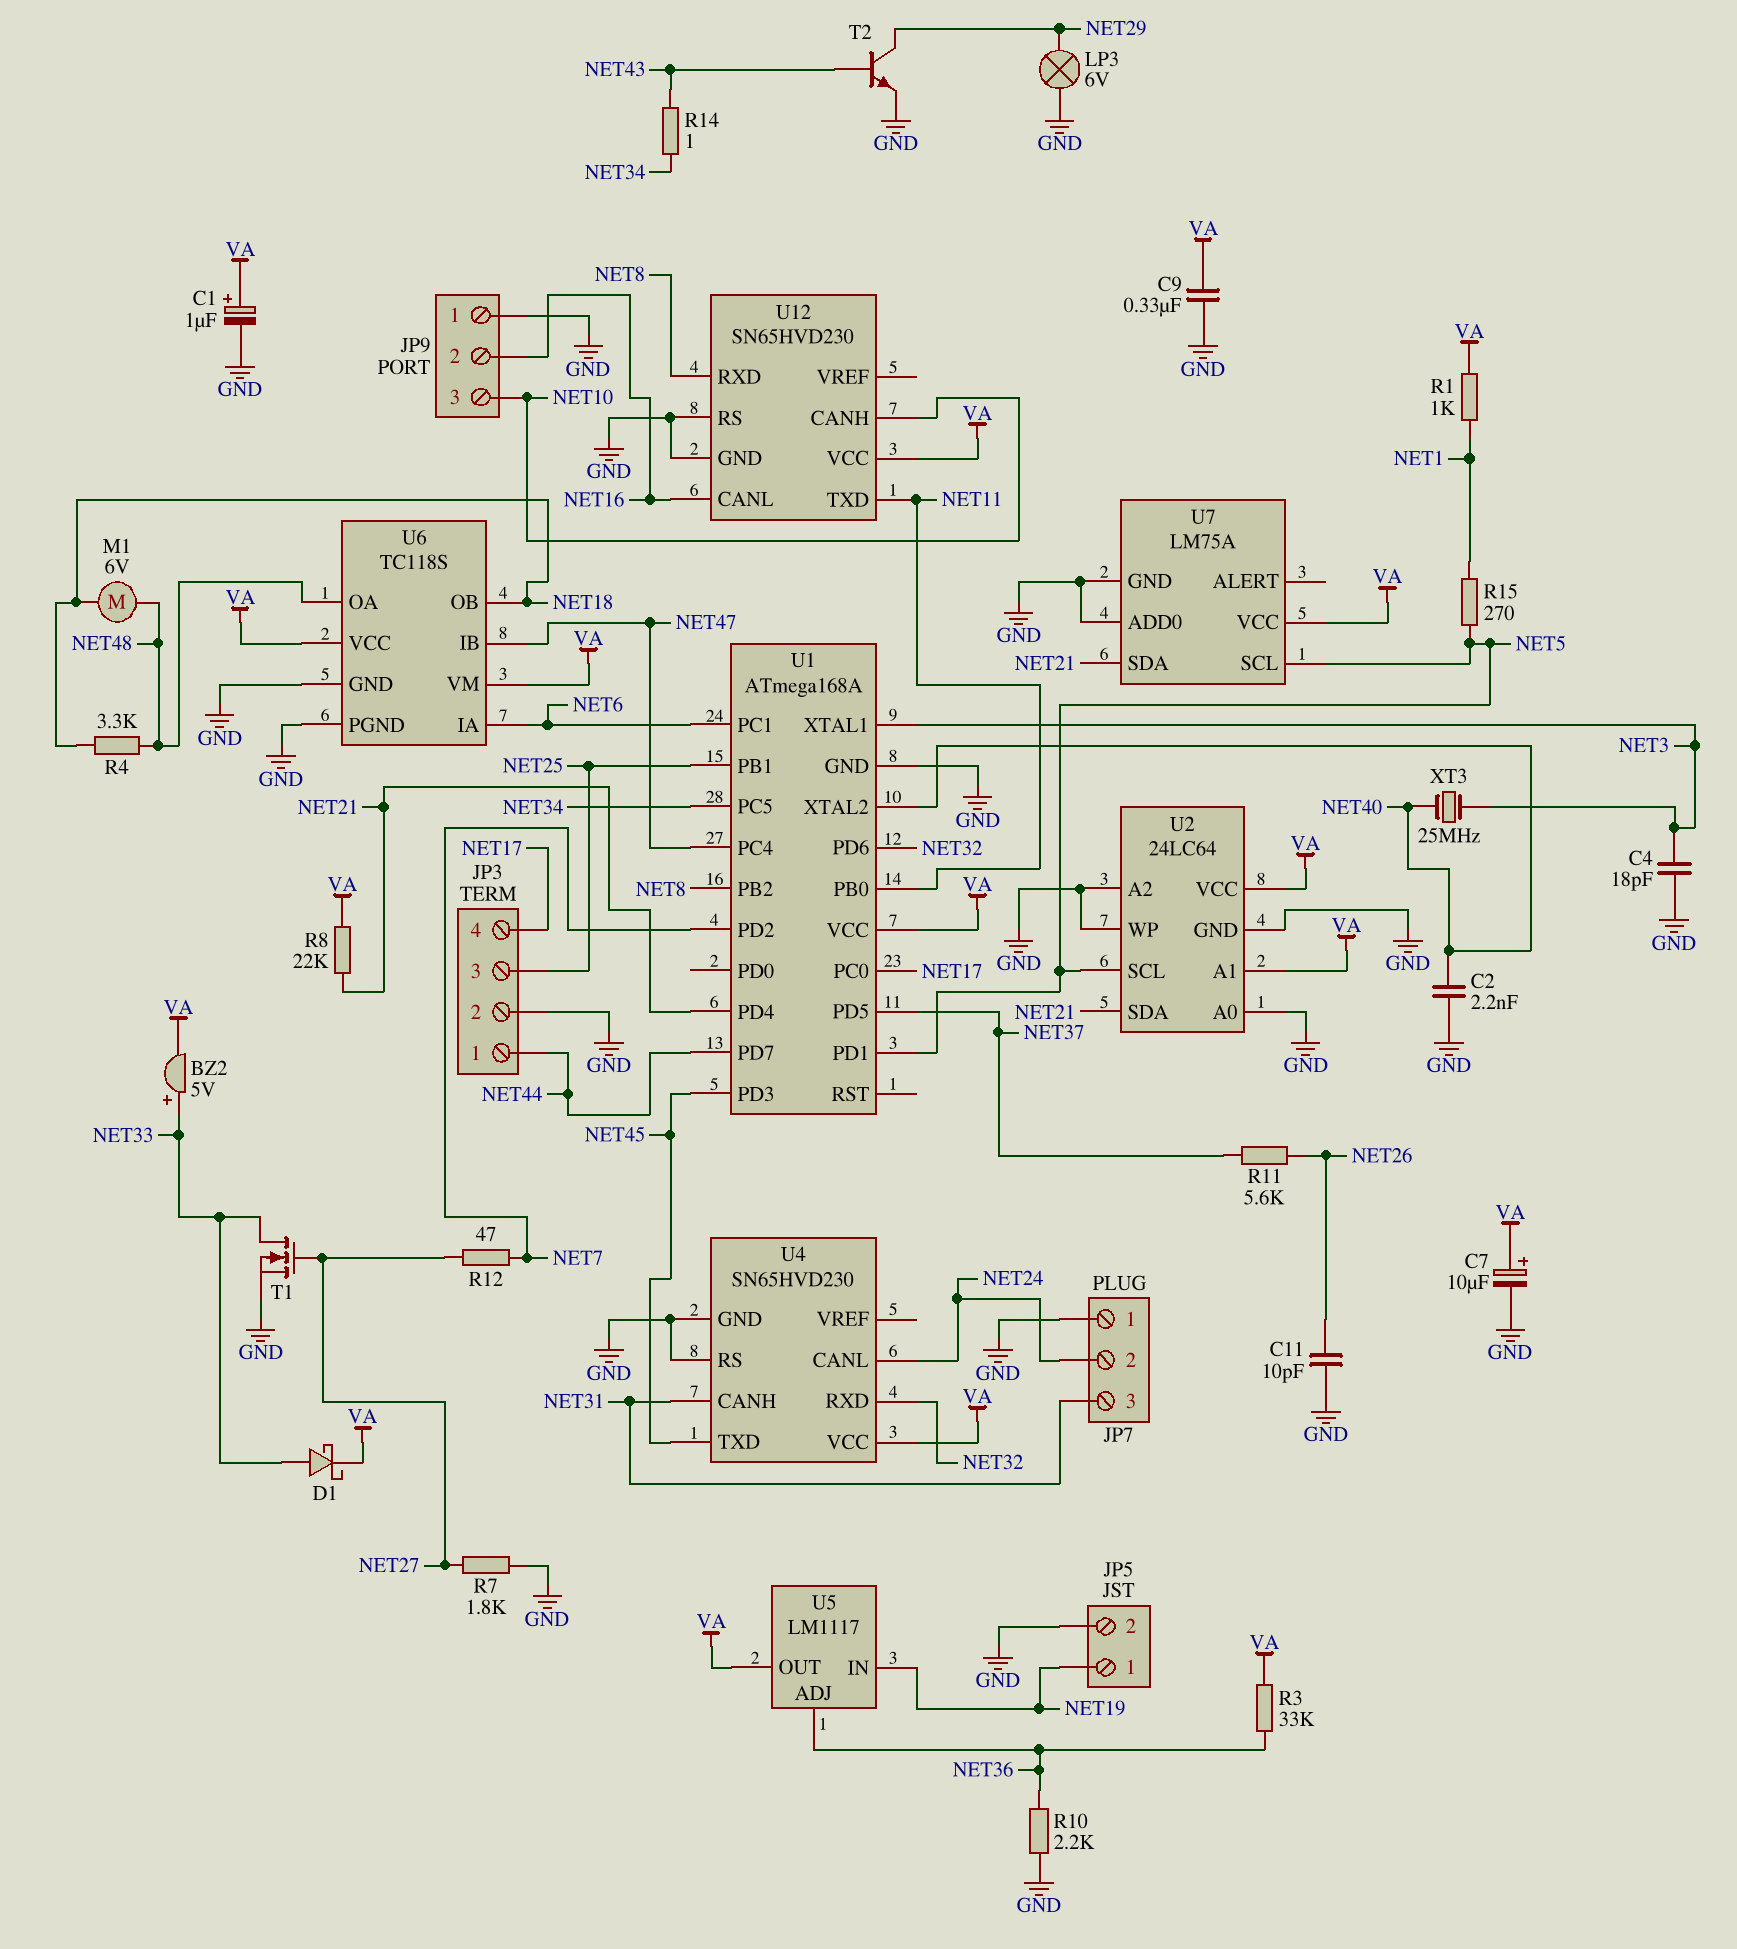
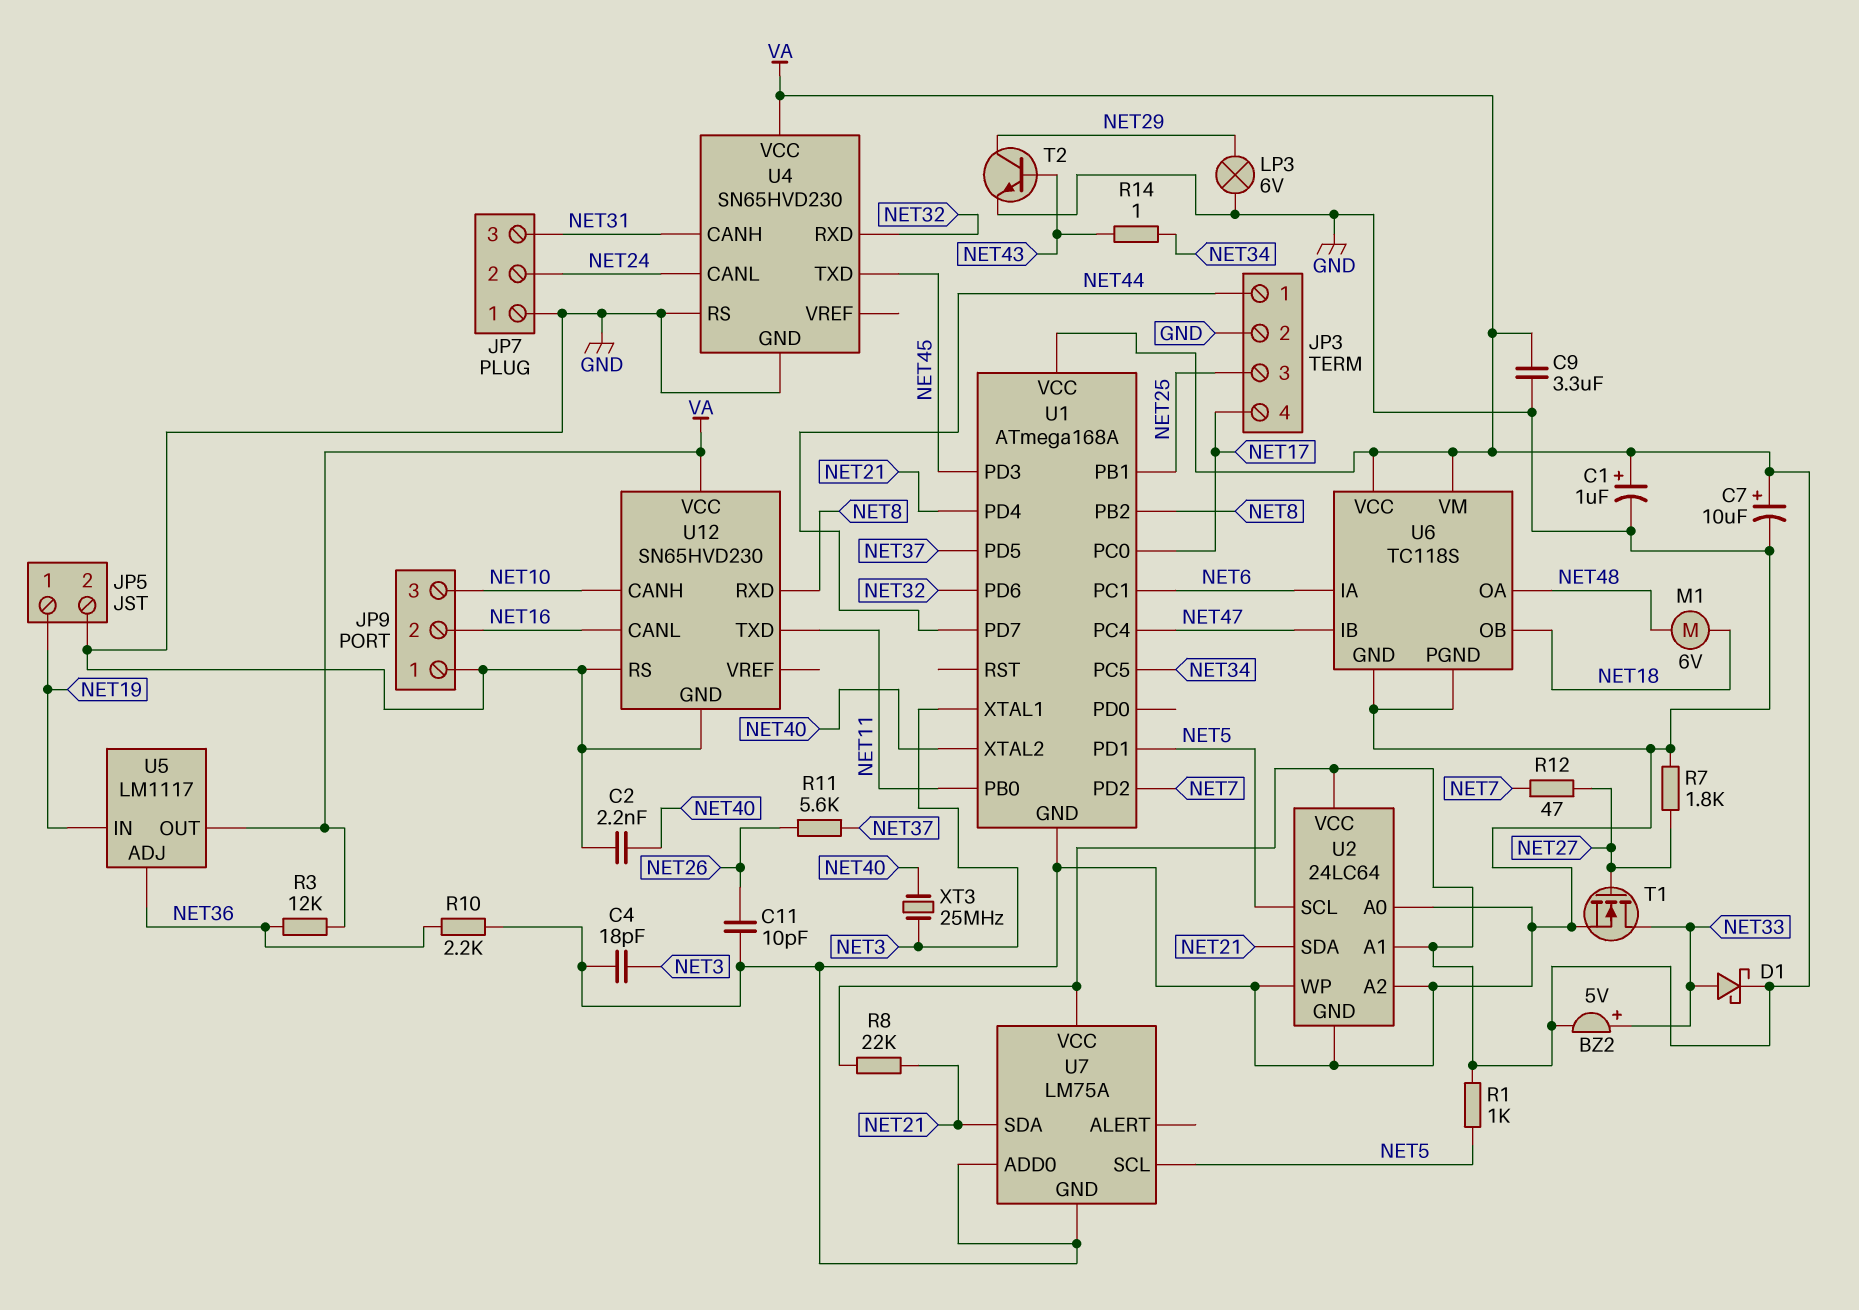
C9: 330nF (GND, VA) -> 3.3uF (GND, VA)
R1: 1k (NET1, VA) -> 1k (NET5, VA)
R3: 33k (NET36, VA) -> 12k (NET36, VA)
R4: 3.3k (NET18, NET48) -> none
R15: 270 (NET1, NET5) -> none

